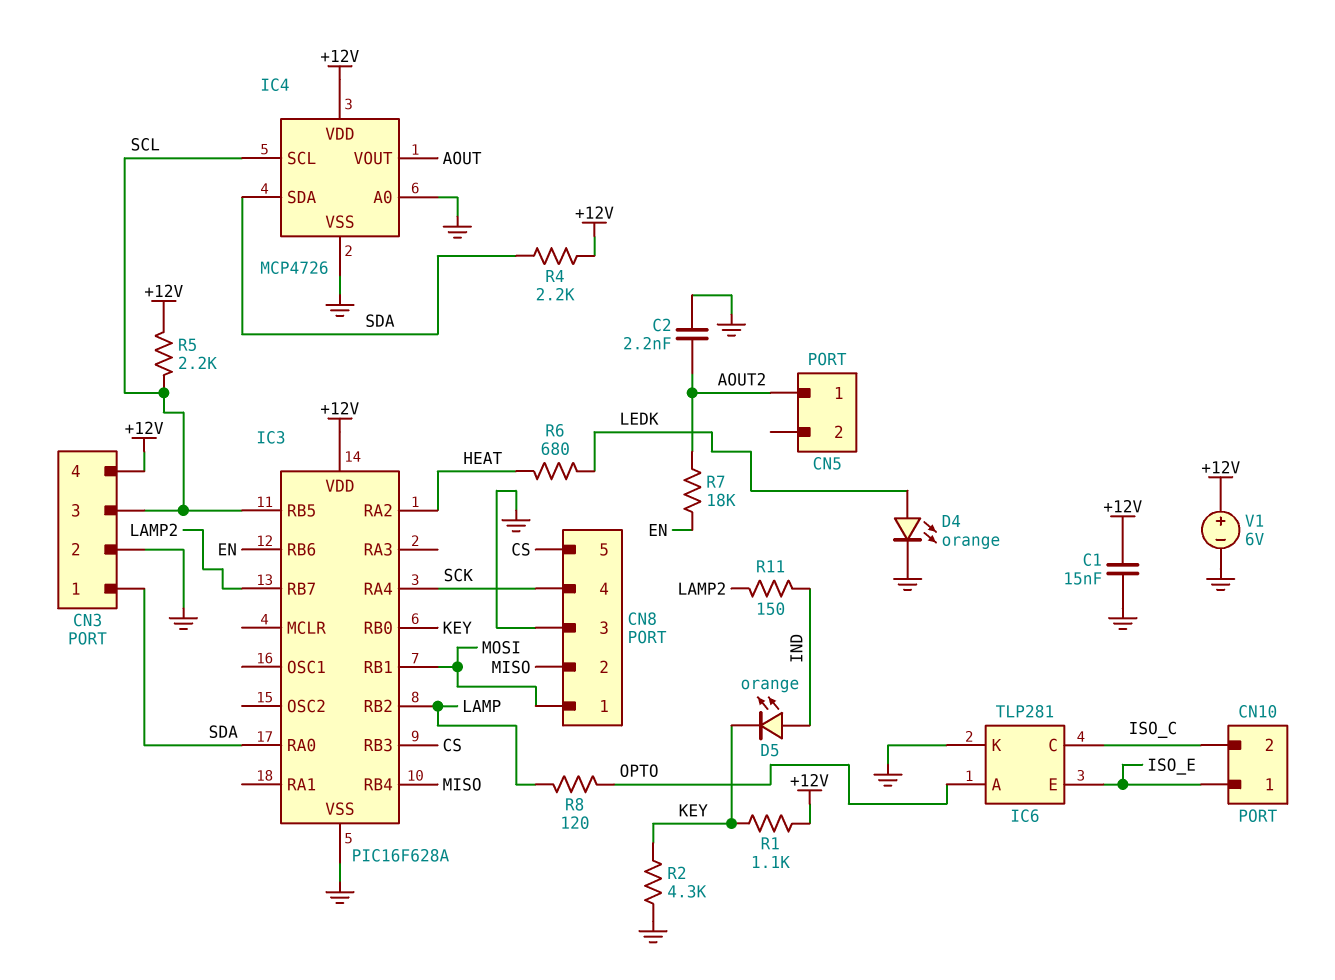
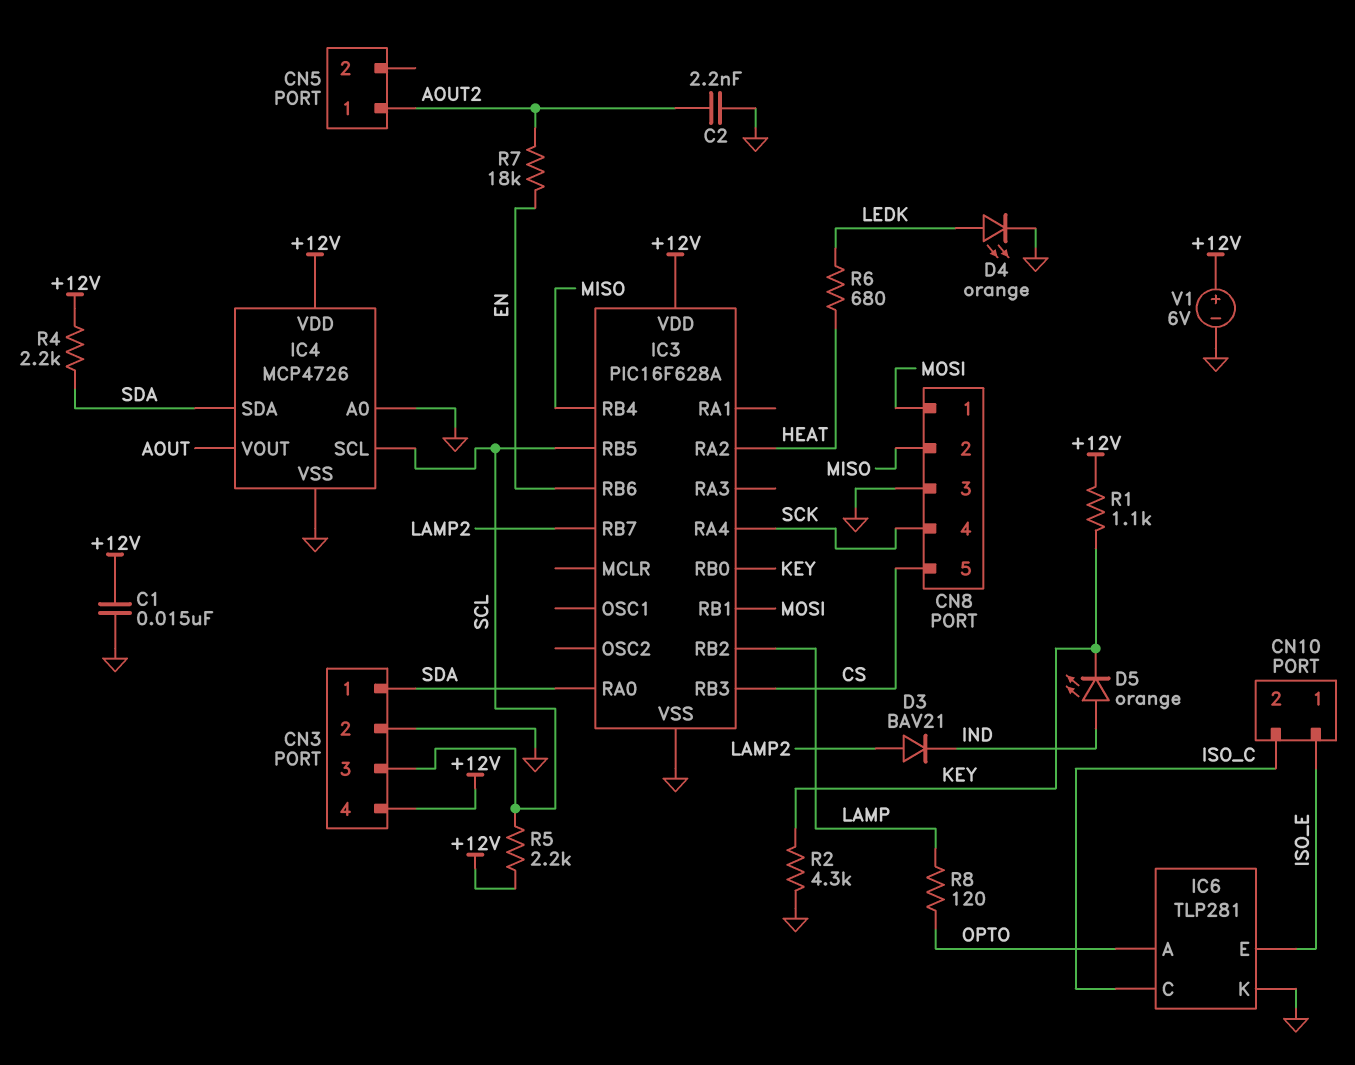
D3: none -> diode BAV21 (A LAMP2, K IND)
R11: 150 (IND, LAMP2) -> none

